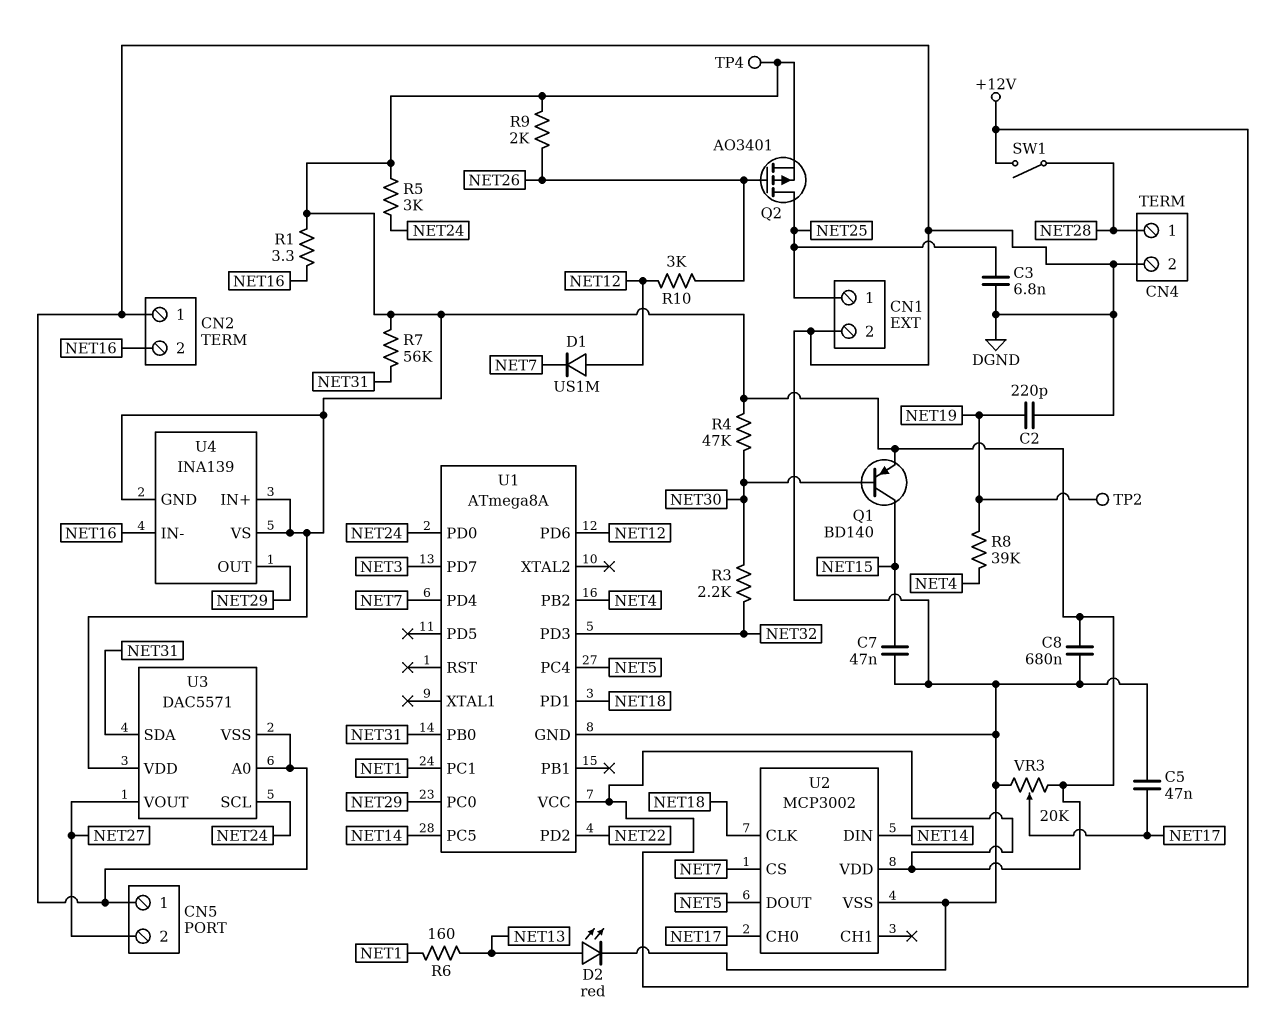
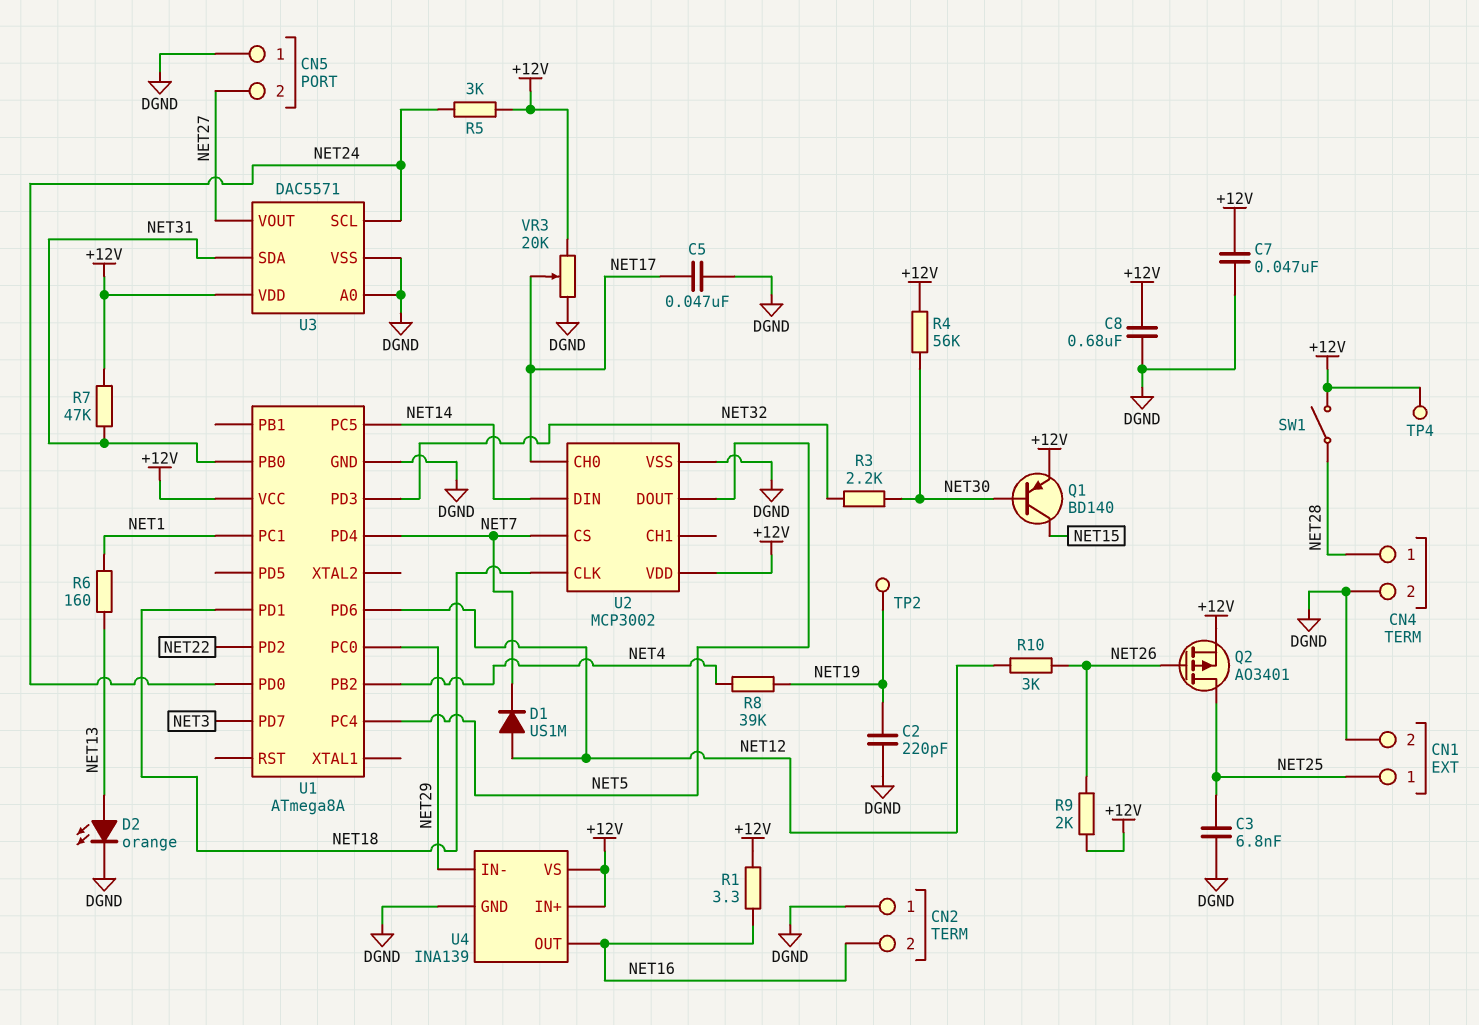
C7: 47nF (DGND, NET15) -> 47nF (+12V, DGND)
D2: LED red (A NET13, K DGND) -> LED orange (A NET13, K DGND)
R4: 47k (+12V, NET30) -> 56k (+12V, NET30)
R7: 56k (+12V, NET31) -> 47k (+12V, NET31)
U4 pin GND: +12V -> DGND
U4 pin IN-: NET16 -> NET29
U4 pin OUT: NET29 -> NET16

